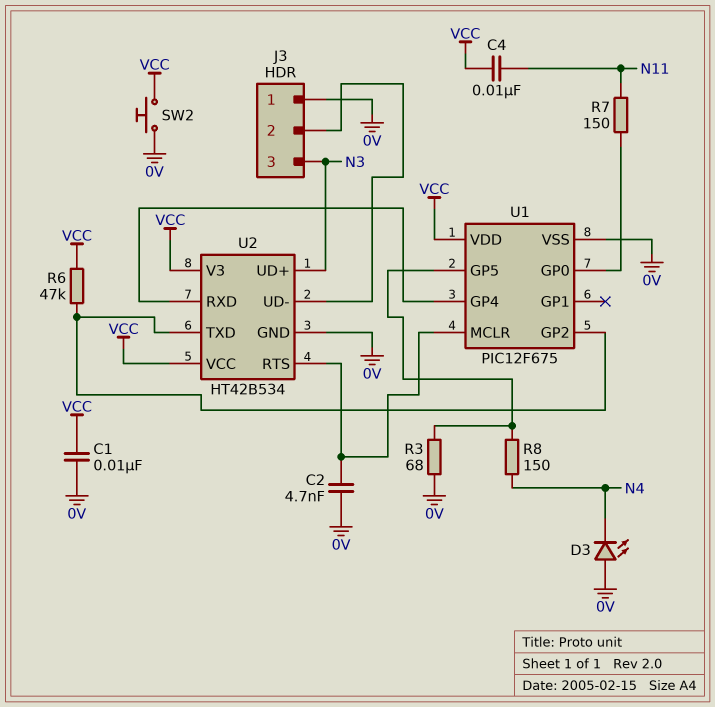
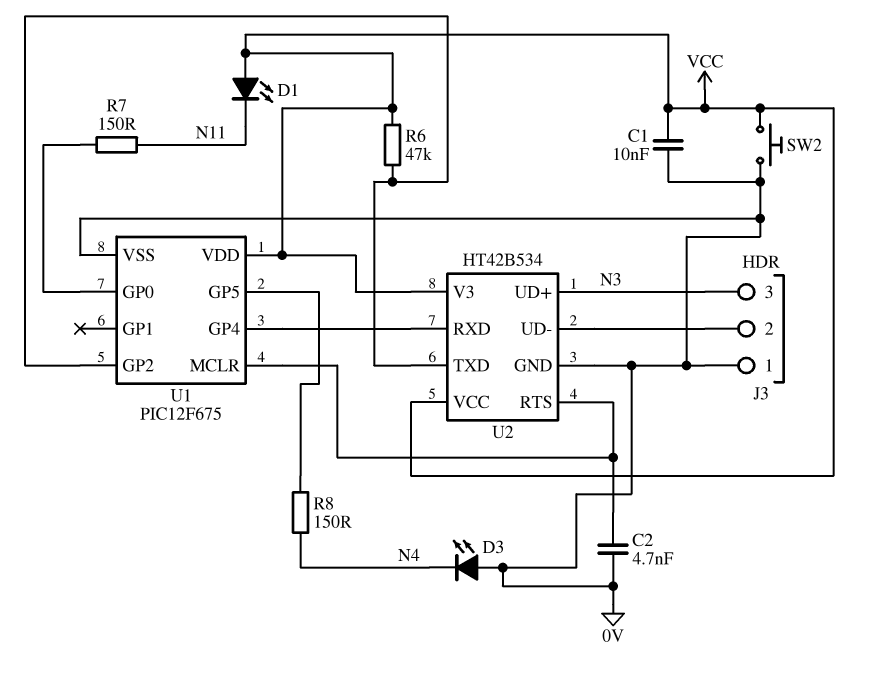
C4: 10nF (N11, VCC) -> none
D1: none -> LED (A VCC, K N11)
R3: 68 (0V, U1/GP5) -> none

